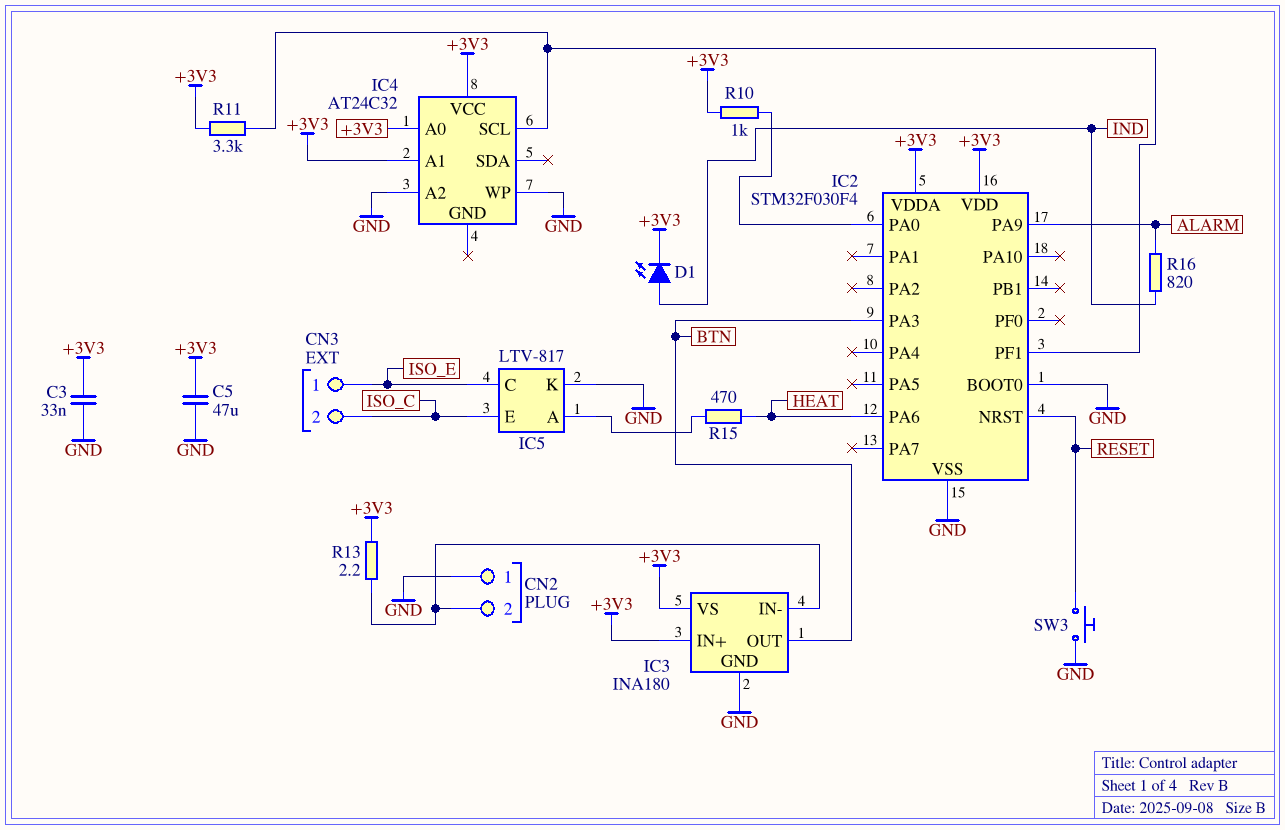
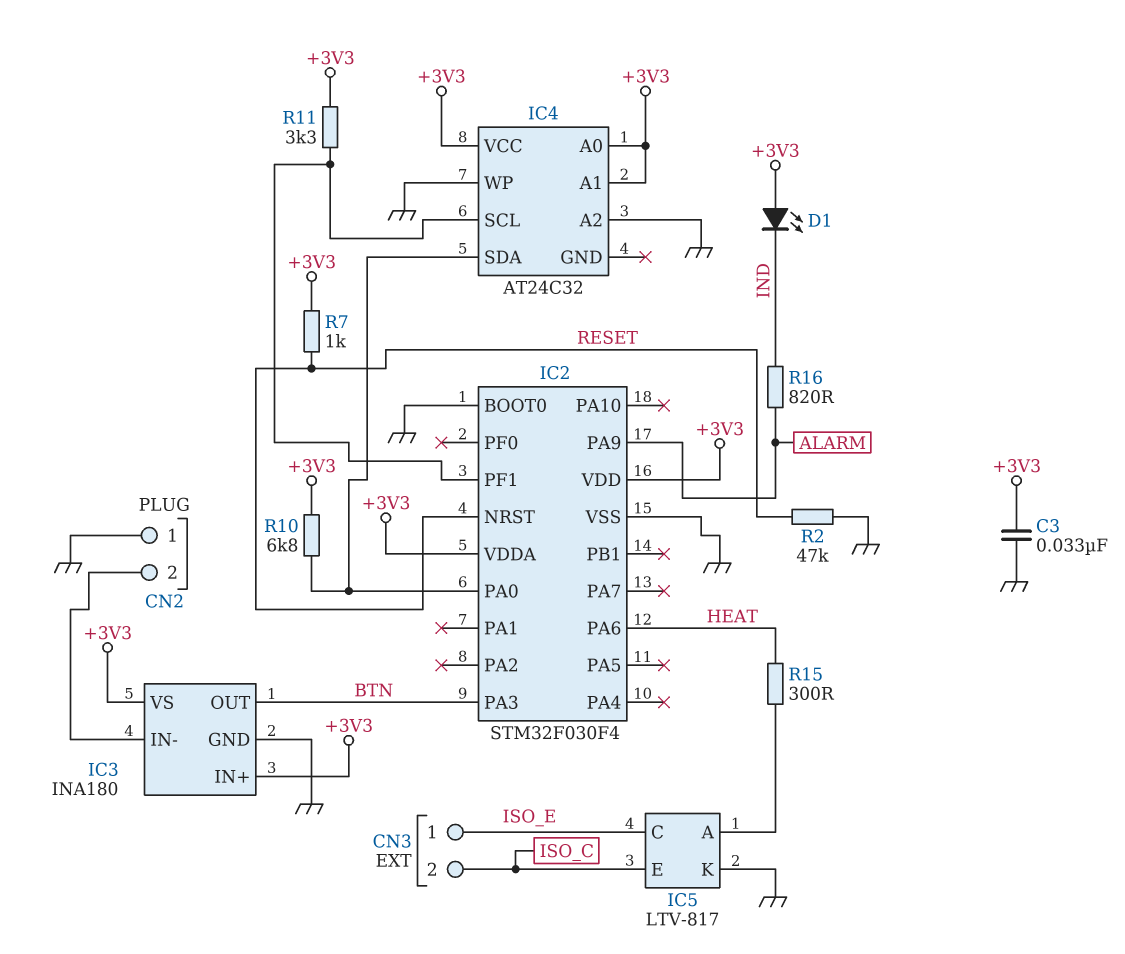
C5: 47uF (+3V3, GND) -> none
D1: LED (A IND, K +3V3) -> LED (A +3V3, K IND)
IC4 pin SDA: none -> IC2/PA0
R2: none -> 47k (GND, RESET)
R7: none -> 1k (+3V3, RESET)
R10: 1k (+3V3, IC2/PA0) -> 6.8k (+3V3, IC2/PA0)
R13: 2.2 (+3V3, CN2/2) -> none
R15: 470 (HEAT, IC5/A) -> 300 (HEAT, IC5/A)
SW3: button (GND, RESET) -> none

